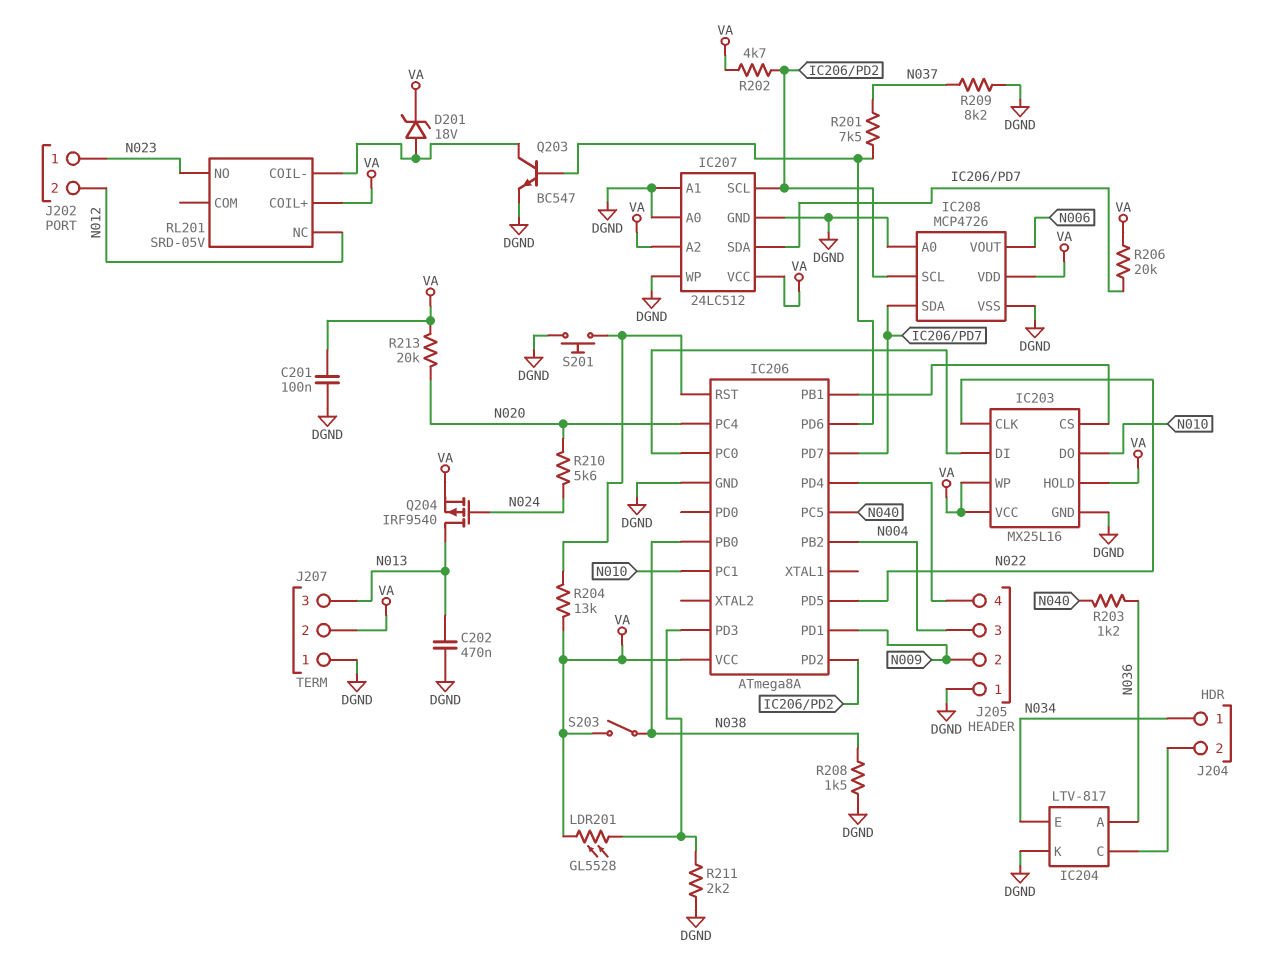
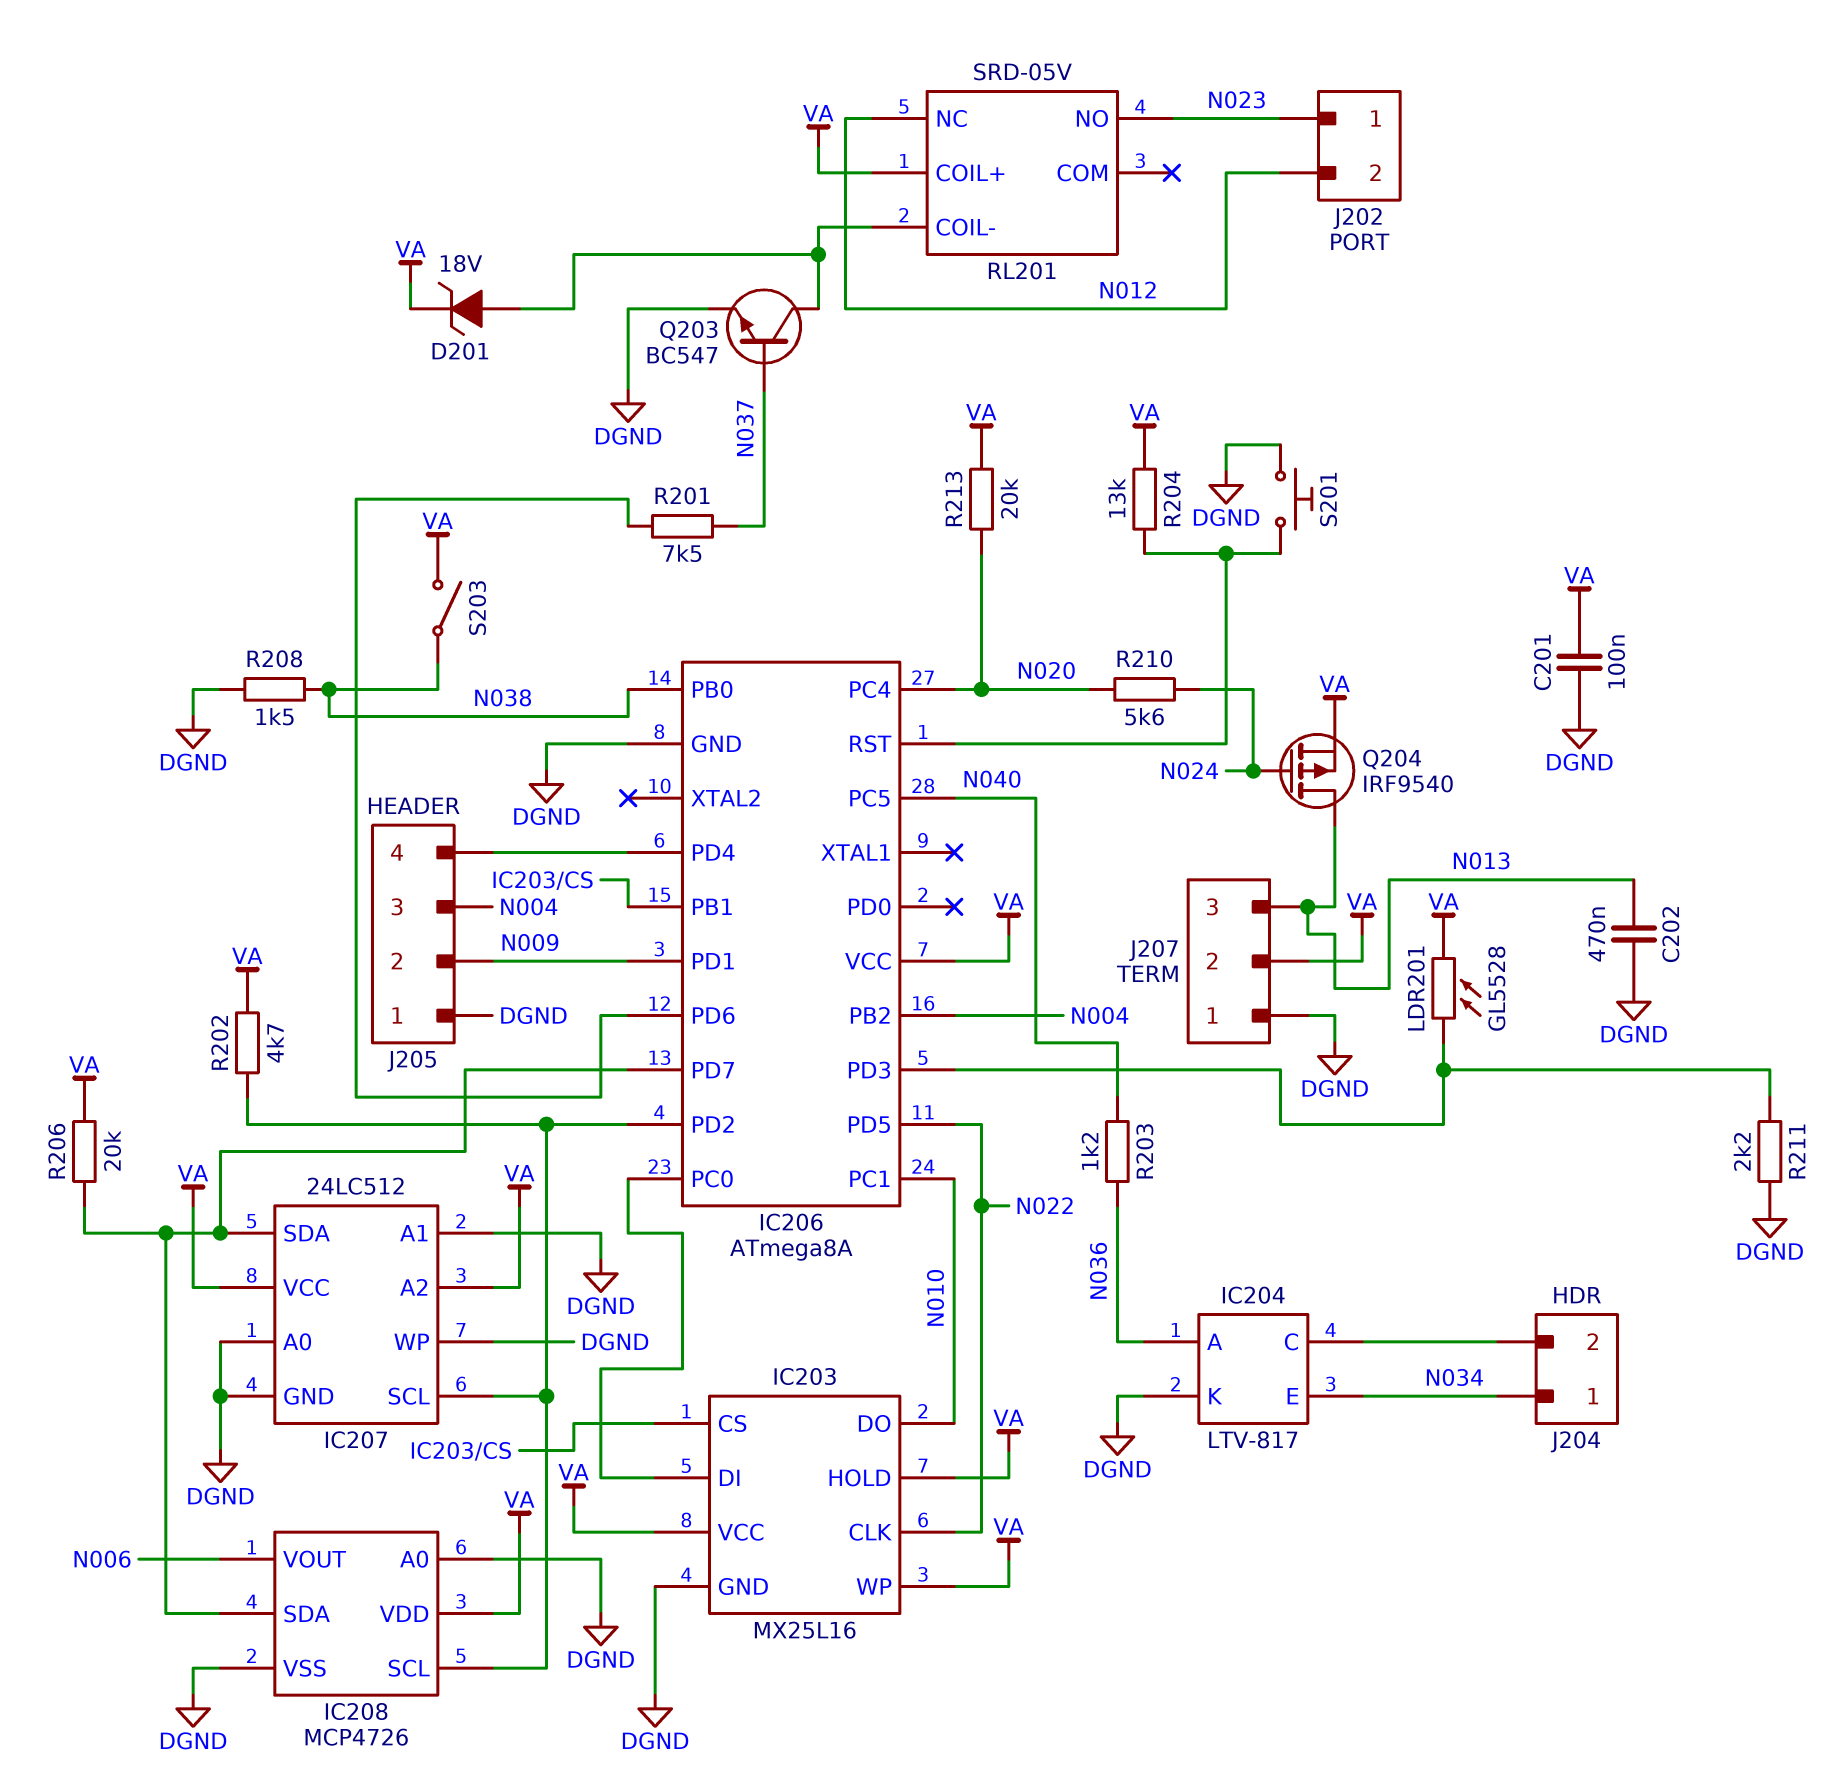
Q203: NPN BC547 (B IC206/PD6, C RL201/COIL-, E DGND) -> NPN BC547 (B N037, C RL201/COIL-, E DGND)
R209: 8.2k (DGND, N037) -> none

